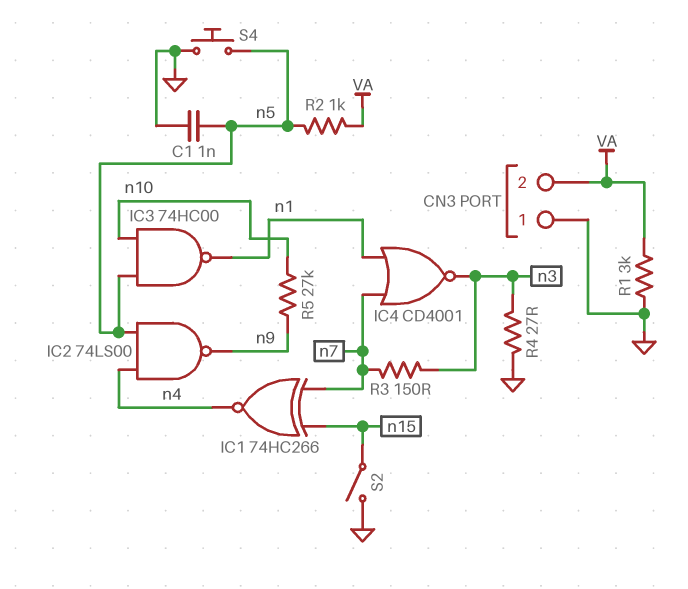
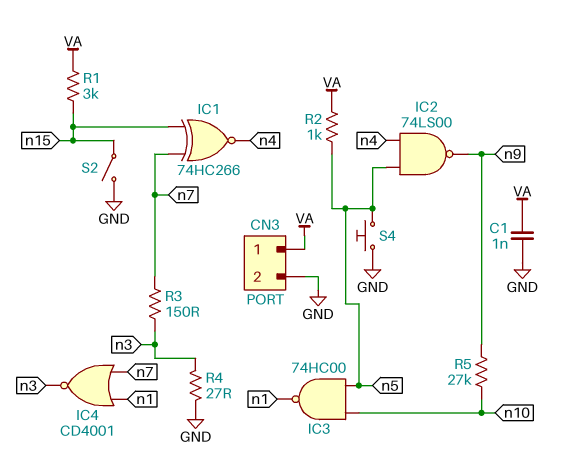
C1: 1nF (GND, n5) -> 1nF (GND, VA)
CN3 pin 1: GND -> VA
CN3 pin 2: VA -> GND
R1: 3k (GND, VA) -> 3k (VA, n15)

